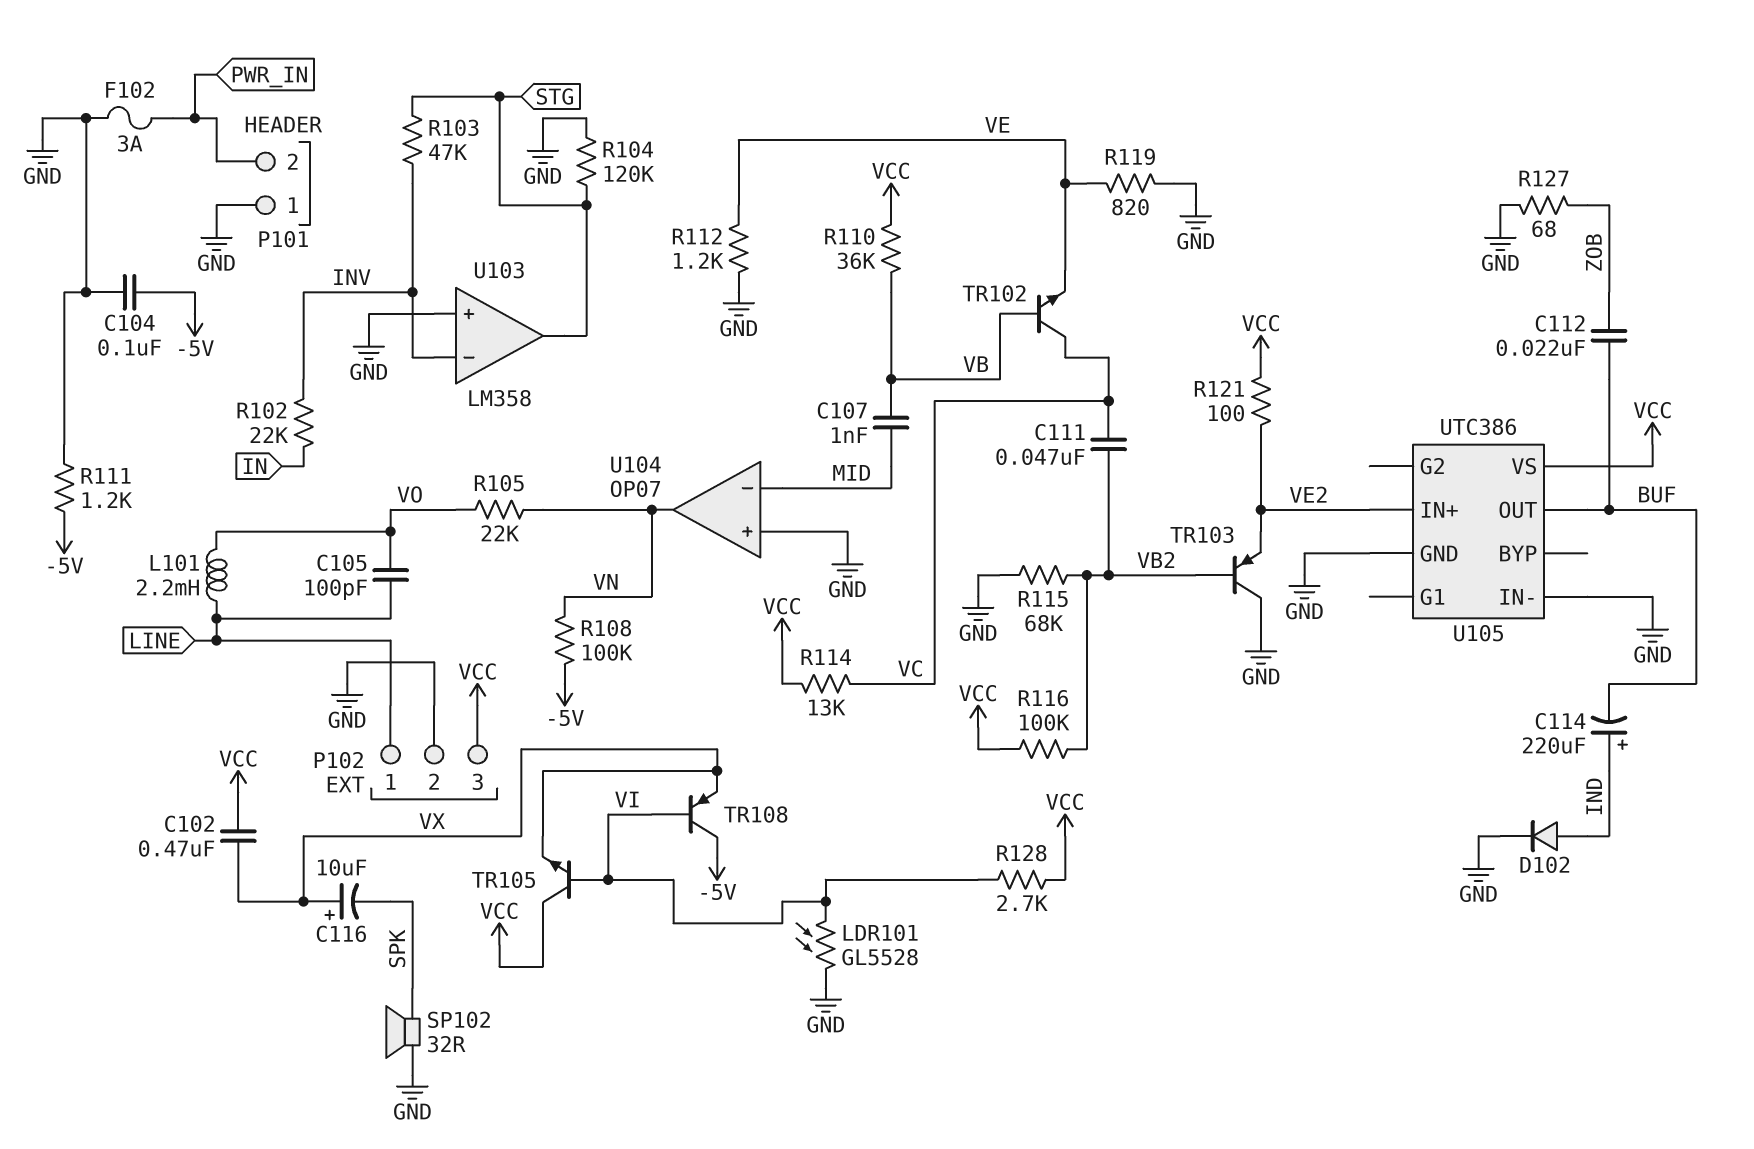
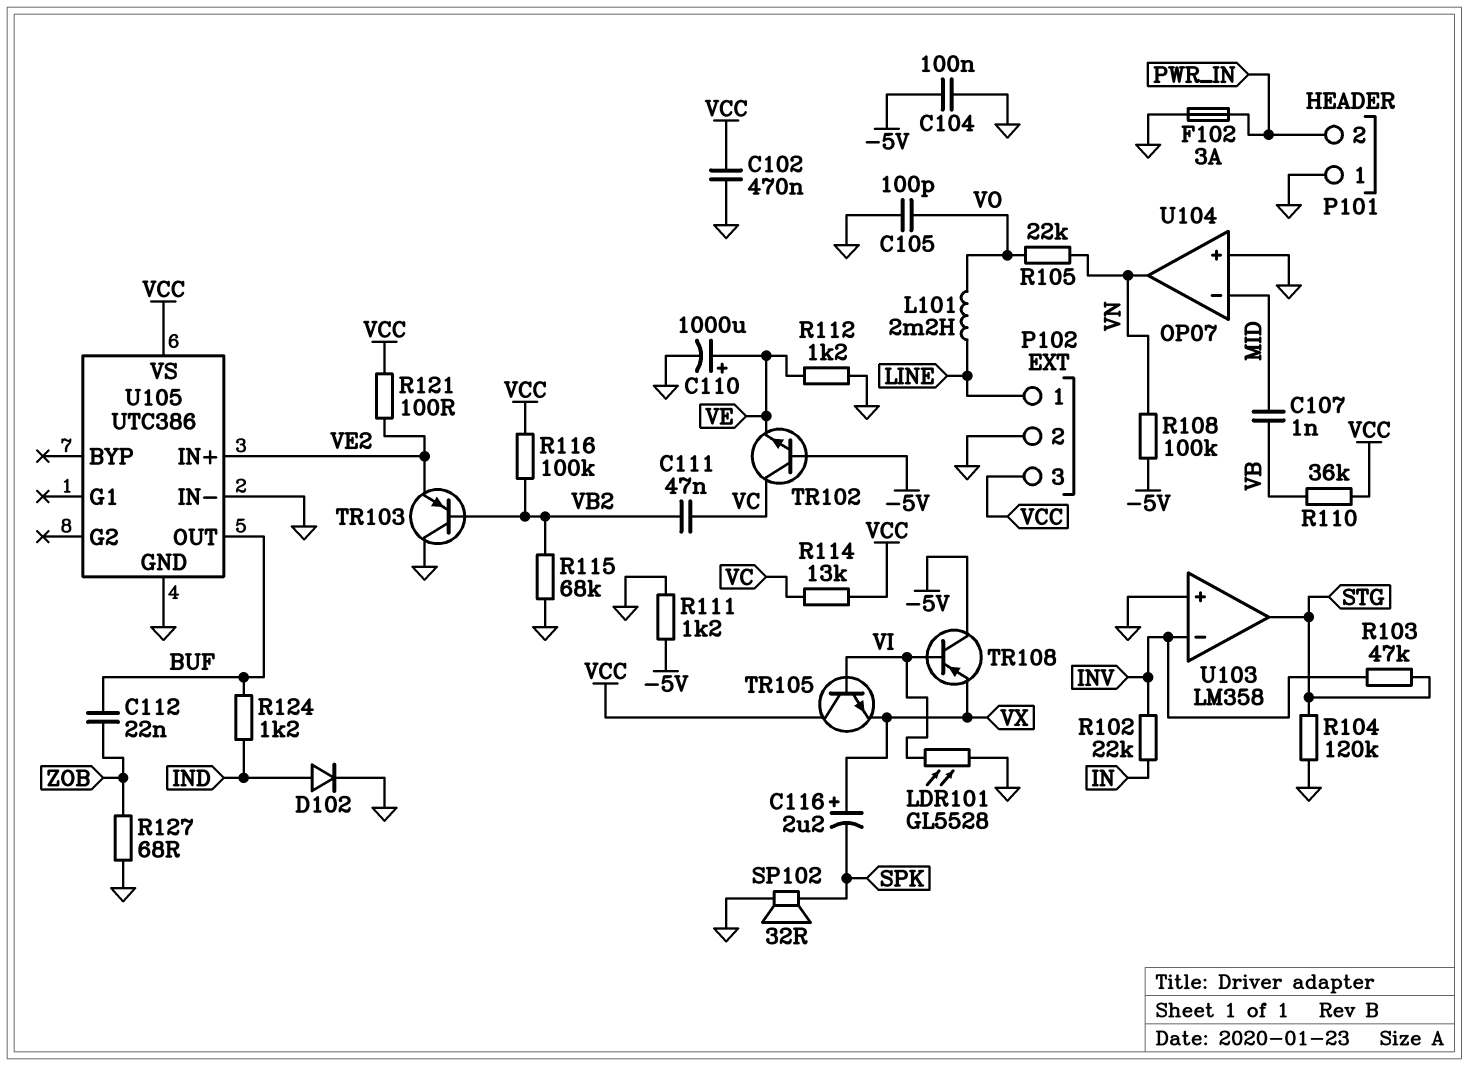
C102: 470nF (VCC, VX) -> 470nF (GND, VCC)
C105: 100pF (LINE, VO) -> 100pF (GND, VO)
C110: none -> 1000uF (plus VE, minus GND)
C114: 220uF (plus IND, minus BUF) -> none
C116: 10uF (plus VX, minus SPK) -> 2.2uF (plus VX, minus SPK)
R119: 820 (GND, VE) -> none
R124: none -> 1.2k (BUF, IND)
R128: 2.7k (VCC, VI) -> none
TR102: NPN (B VB, C VC, E VE) -> NPN (B -5V, C VC, E VE)

